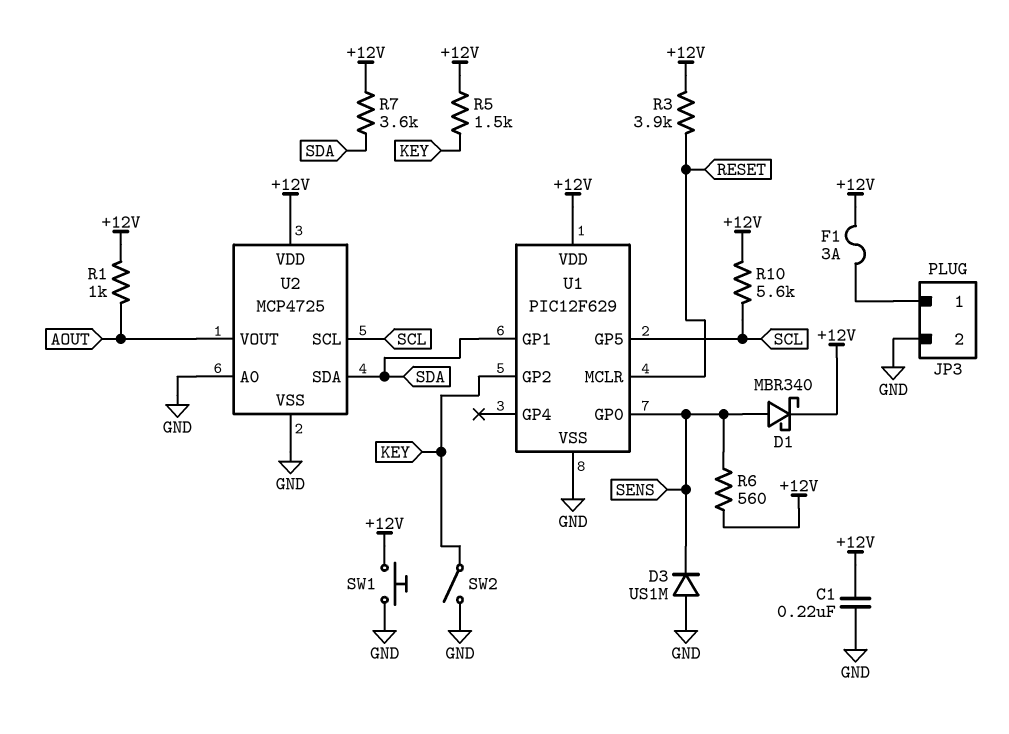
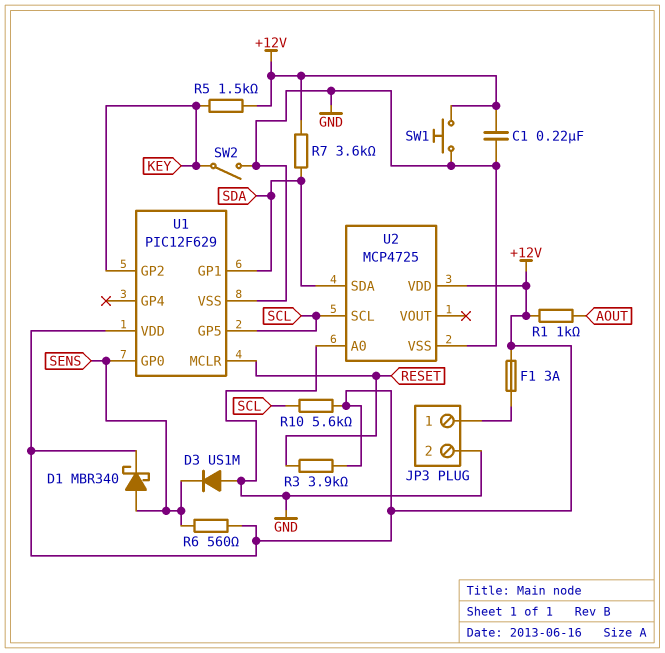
U2 pin VOUT: AOUT -> none

